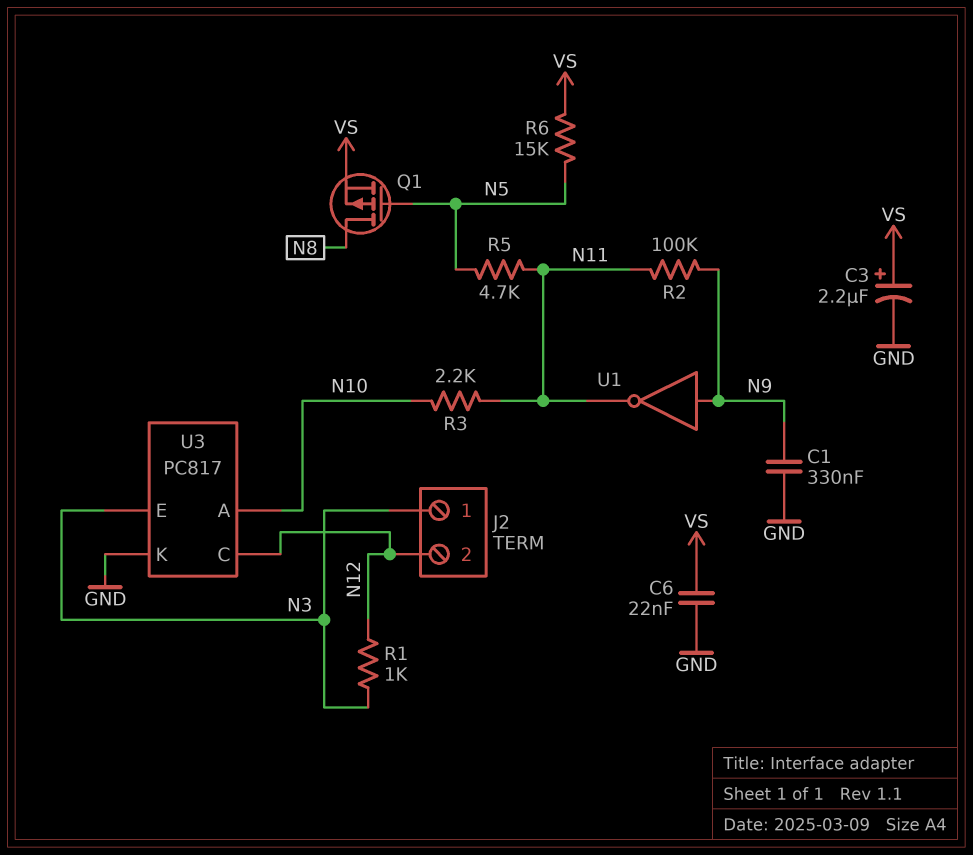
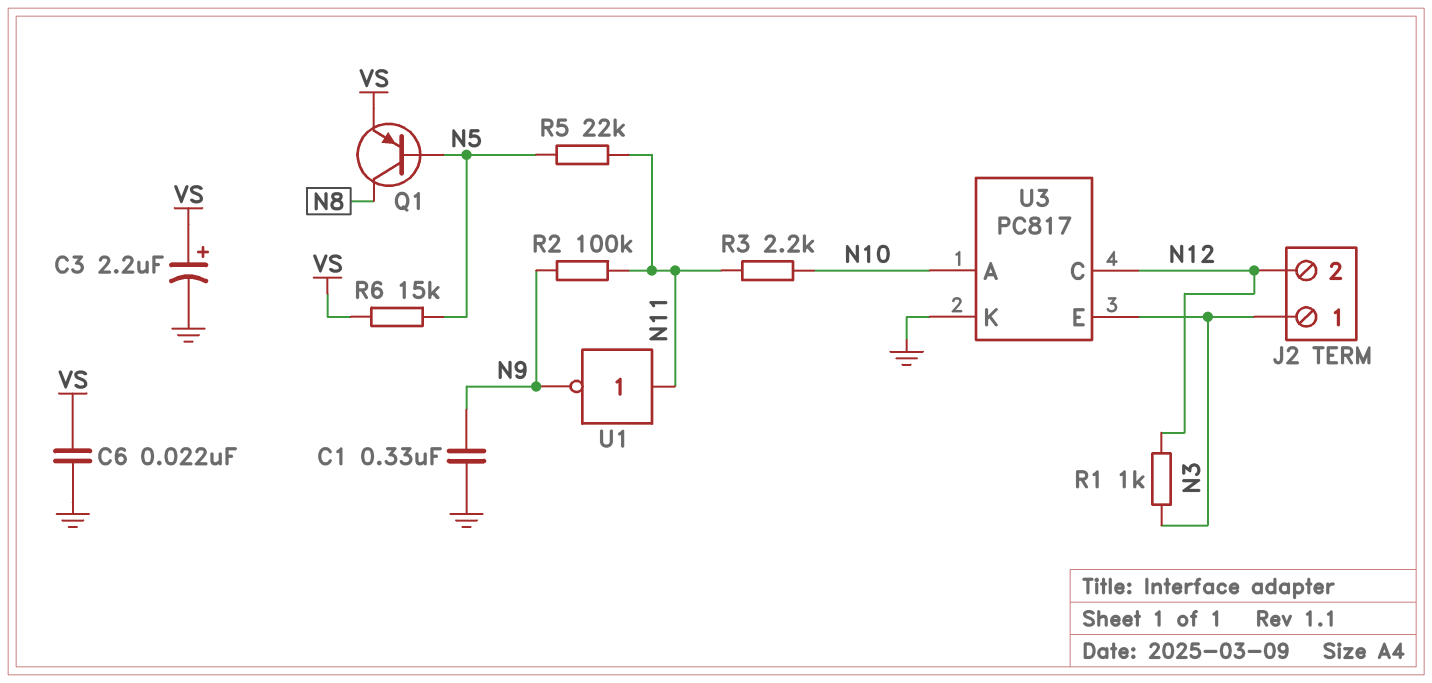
Q1: PMOS (G N5, D N8, S VS) -> PNP (B N5, C N8, E VS)
R5: 4.7k (N5, N11) -> 22k (N5, N11)
U1: NOT (in N9, out N11) -> NOT (in N11, out N9)

